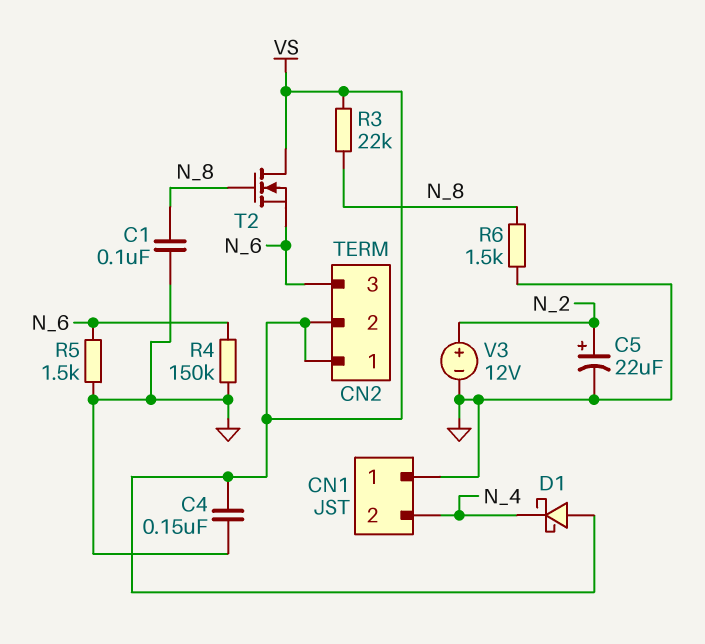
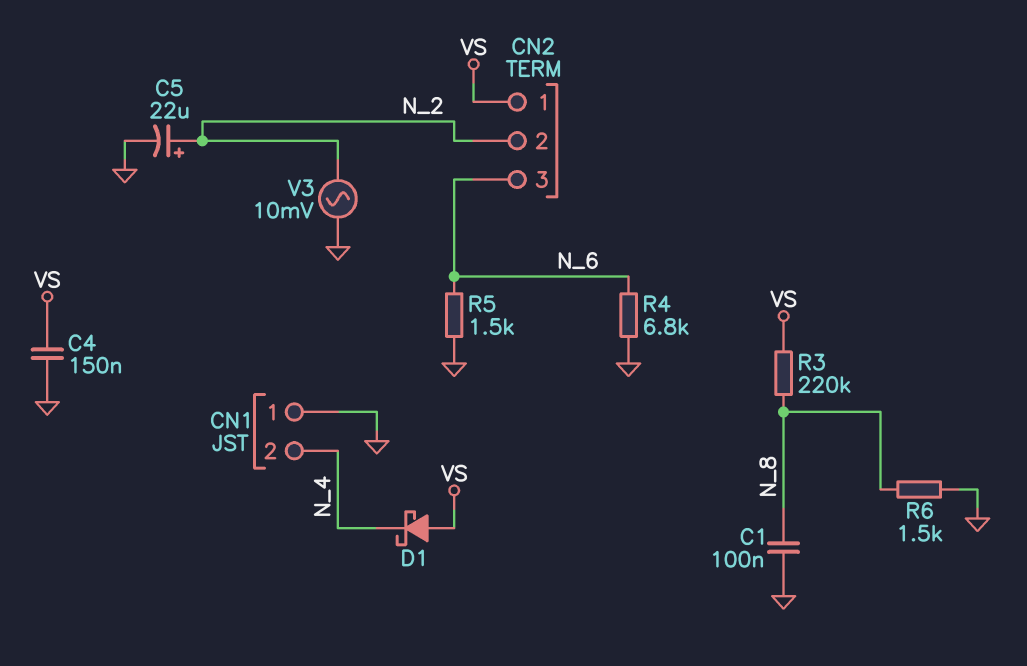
CN2 pin 2: VS -> N_2
R3: 22k (N_8, VS) -> 220k (N_8, VS)
R4: 150k (GND, N_6) -> 6.8k (GND, N_6)
T2: NMOS (G N_8, D VS, S N_6) -> none
V3: 12V (plus N_2, minus GND) -> AC 10mV (GND, N_2)

